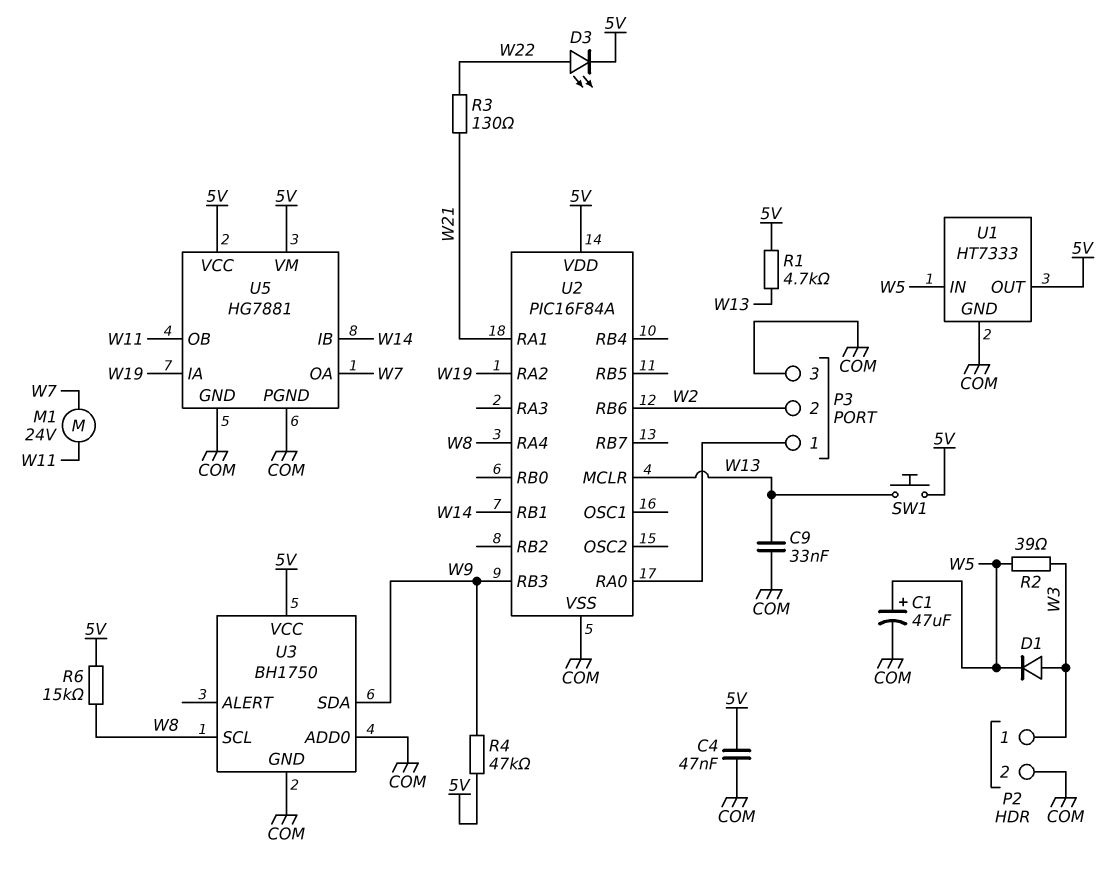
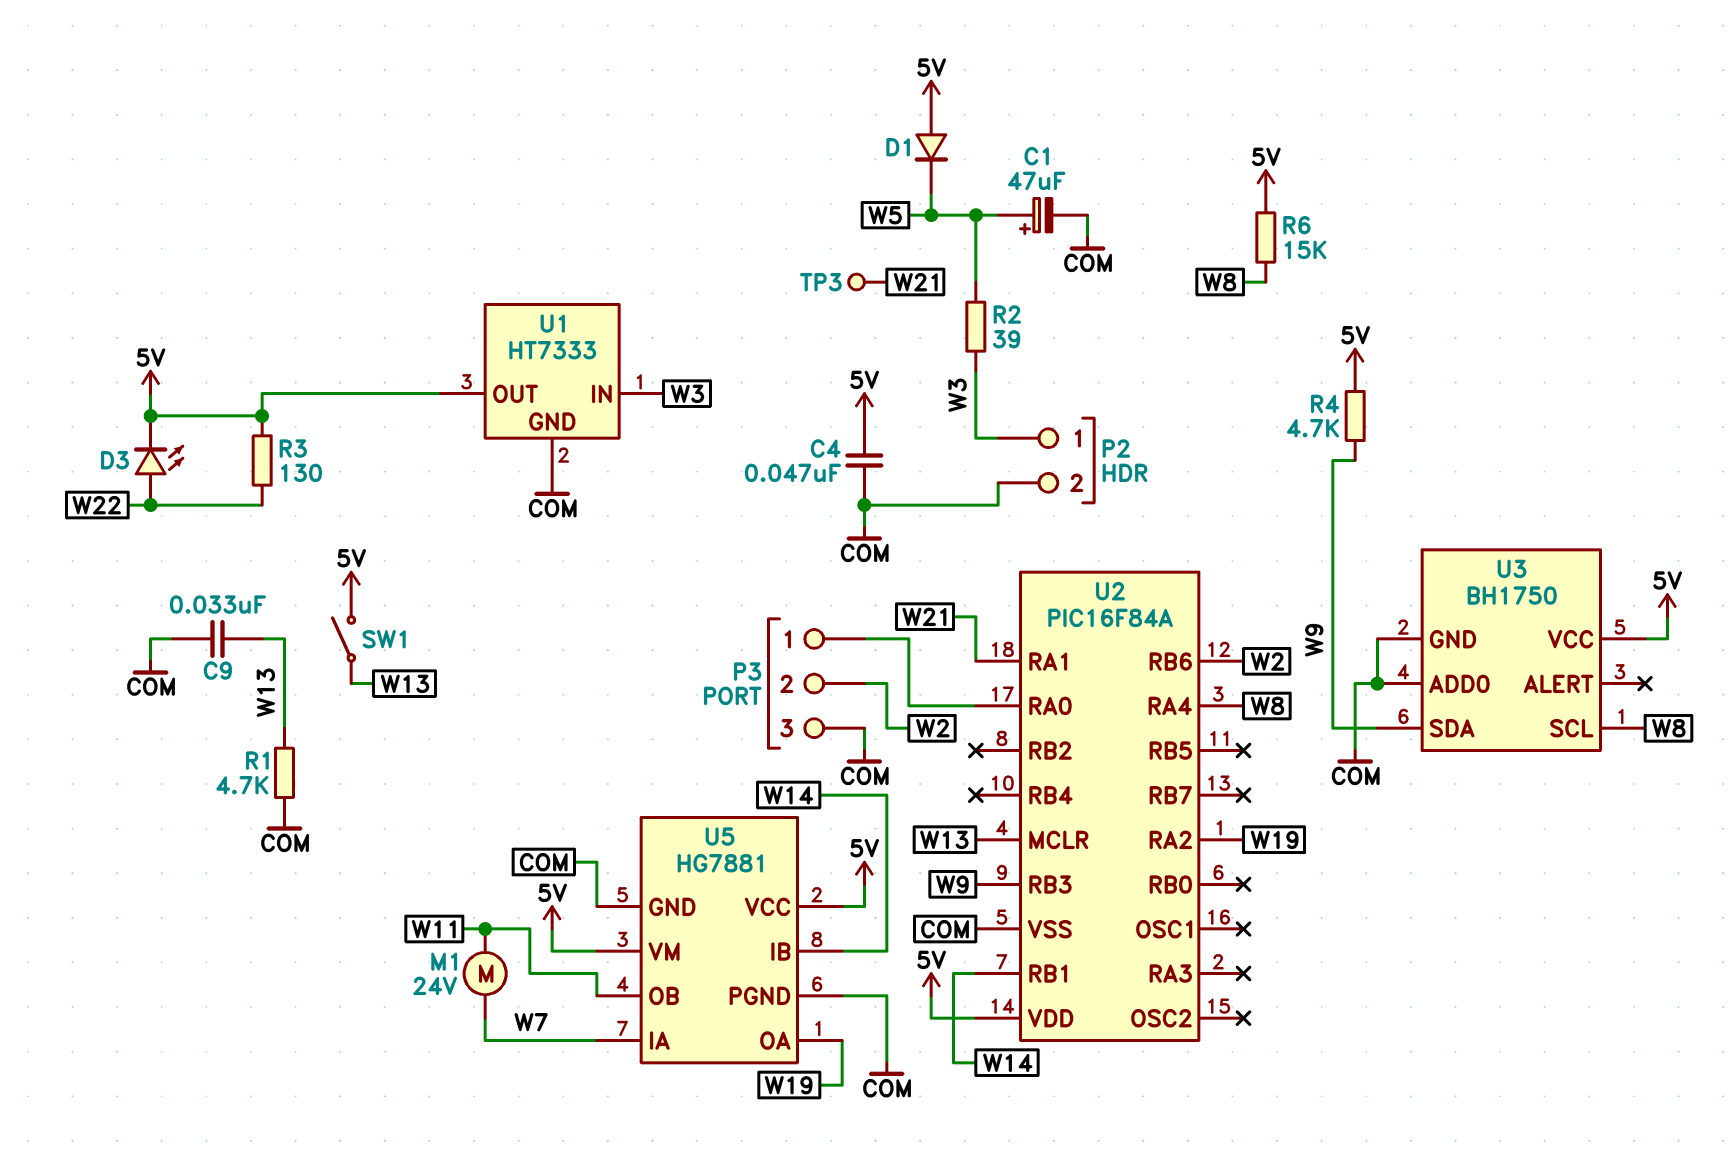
D1: diode (A W3, K W5) -> diode (A 5V, K W5)
R1: 4.7k (5V, W13) -> 4.7k (COM, W13)
R3: 130 (W21, W22) -> 130 (5V, W22)
R4: 47k (5V, W9) -> 4.7k (5V, W9)
SW1: button (5V, W13) -> switch (5V, W13)
TP3: none -> test point (W21)
U1 pin IN: W5 -> W3
U5 pin IA: W19 -> W7
U5 pin OA: W7 -> W19

